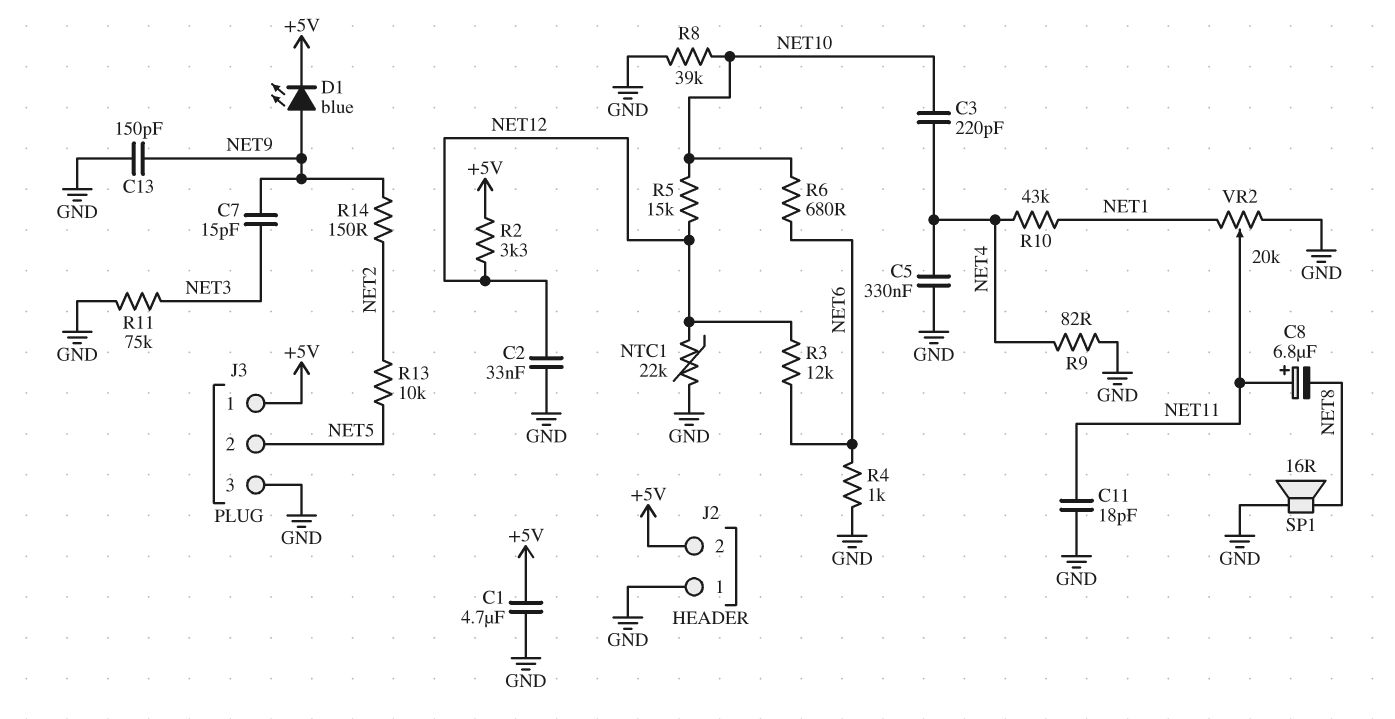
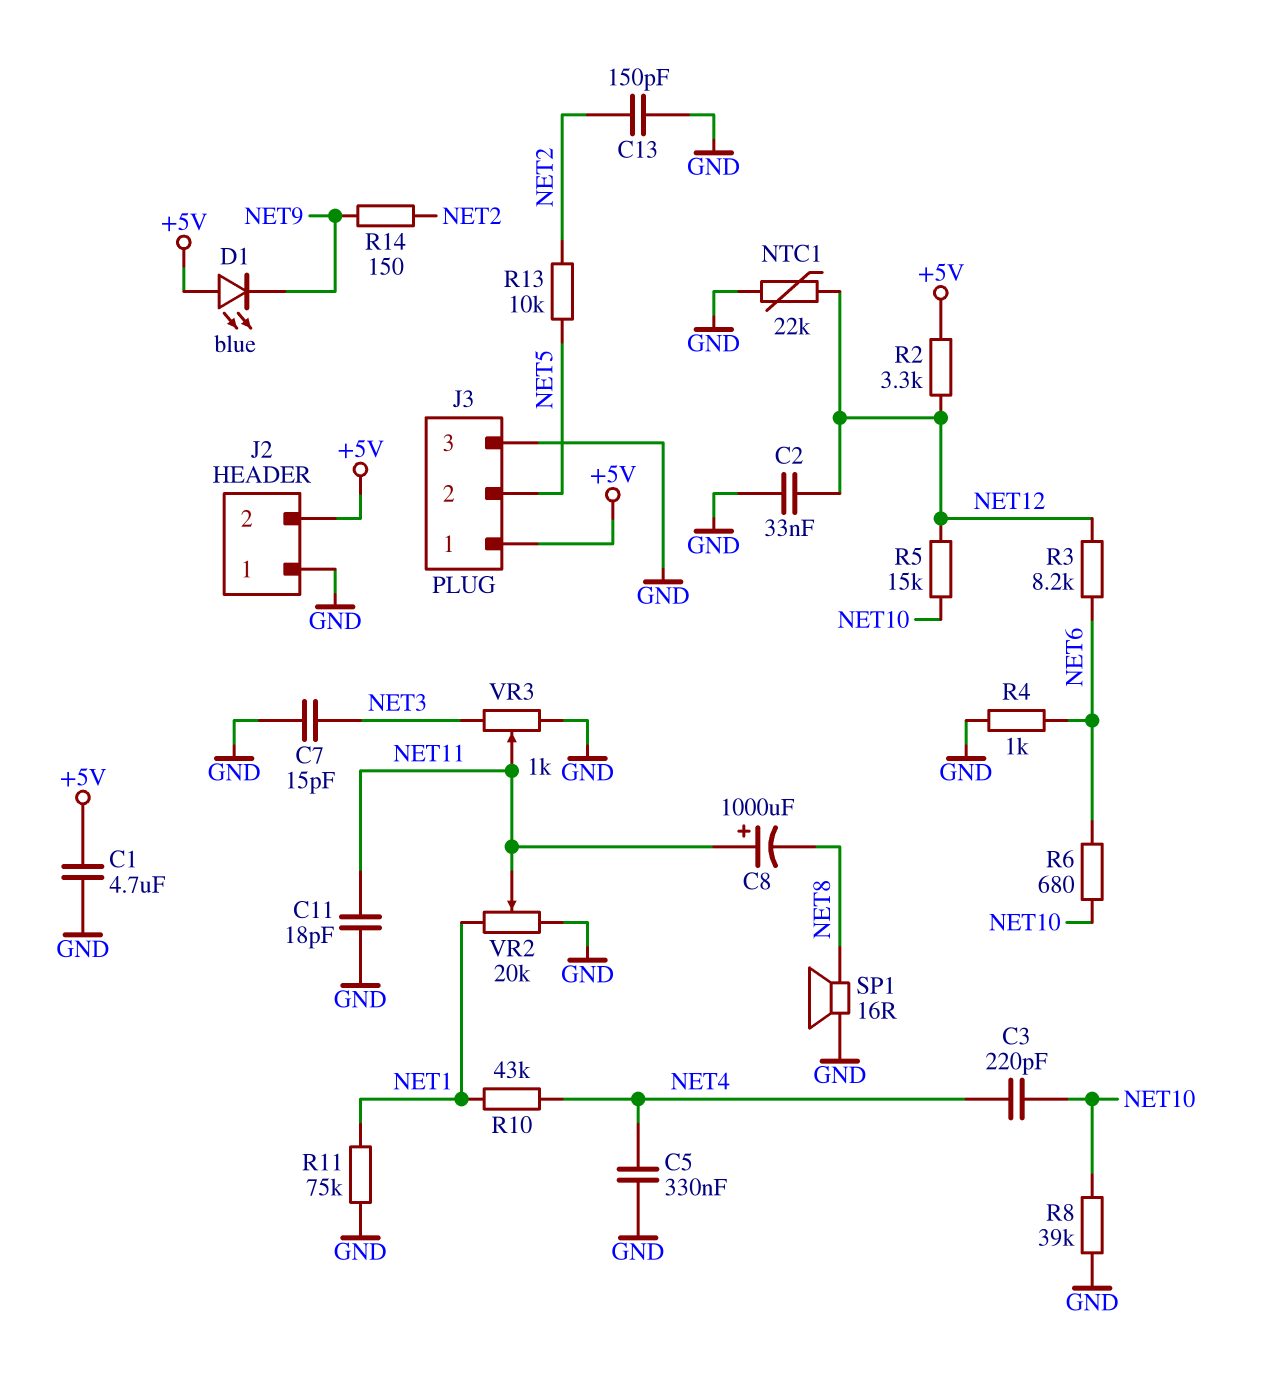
C7: 15pF (NET3, NET9) -> 15pF (GND, NET3)
C8: 6.8uF (plus NET11, minus NET8) -> 1000uF (plus NET11, minus NET8)
C13: 150pF (GND, NET9) -> 150pF (GND, NET2)
D1: LED blue (A NET9, K +5V) -> LED blue (A +5V, K NET9)
R3: 12k (NET6, NET12) -> 8.2k (NET6, NET12)
R9: 82 (GND, NET4) -> none
R11: 75k (GND, NET3) -> 75k (GND, NET1)
VR3: none -> 1k (GND, NET3, wiper NET11)

